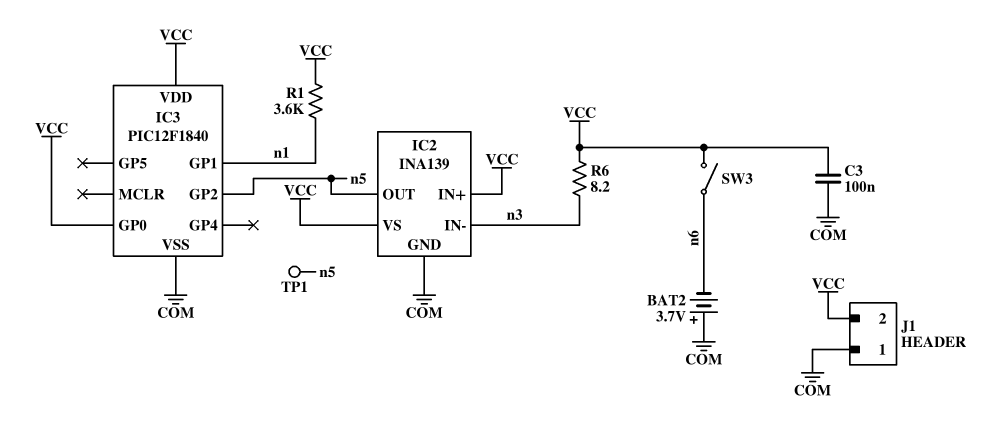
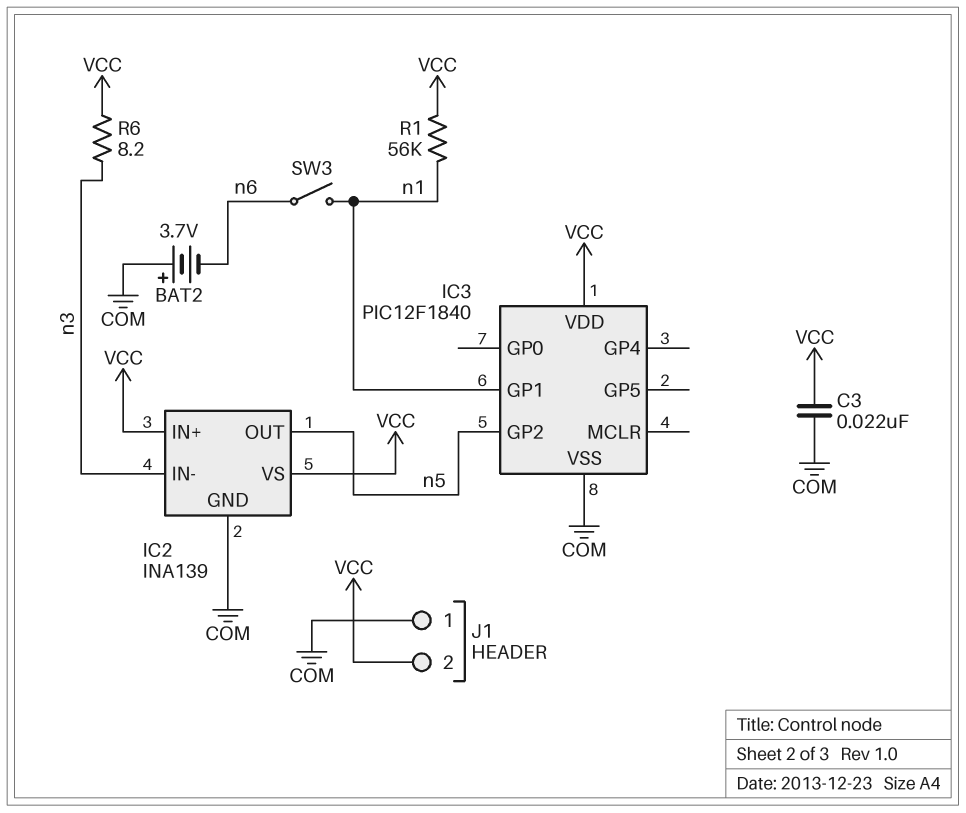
C3: 100nF (COM, VCC) -> 22nF (COM, VCC)
IC3 pin GP0: VCC -> none
R1: 3.6k (VCC, n1) -> 56k (VCC, n1)
SW3: switch (VCC, n6) -> switch (n1, n6)
TP1: test point (n5) -> none

